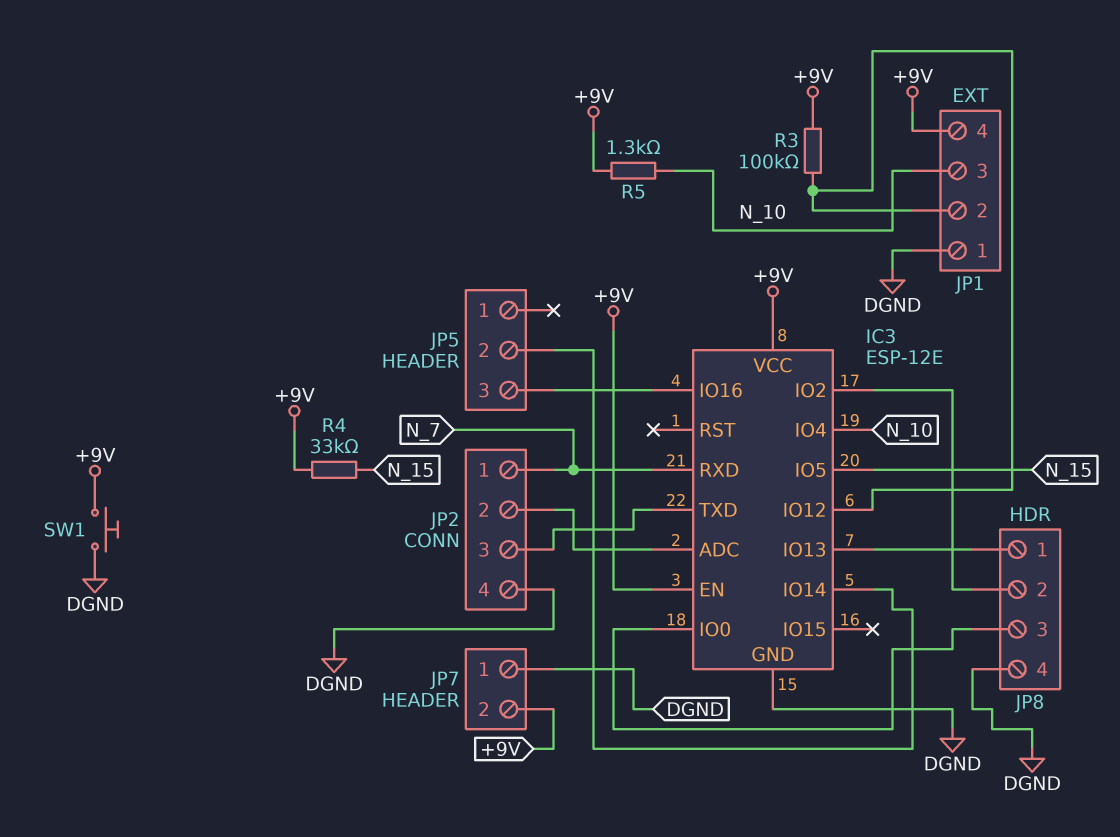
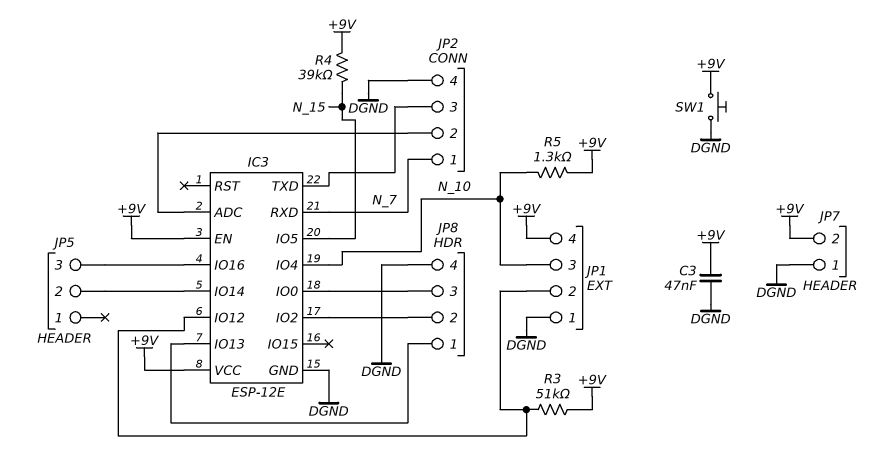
C3: none -> 47nF (+9V, DGND)
R3: 100k (+9V, IC3/IO12) -> 51k (+9V, IC3/IO12)
R4: 33k (+9V, N_15) -> 39k (+9V, N_15)

